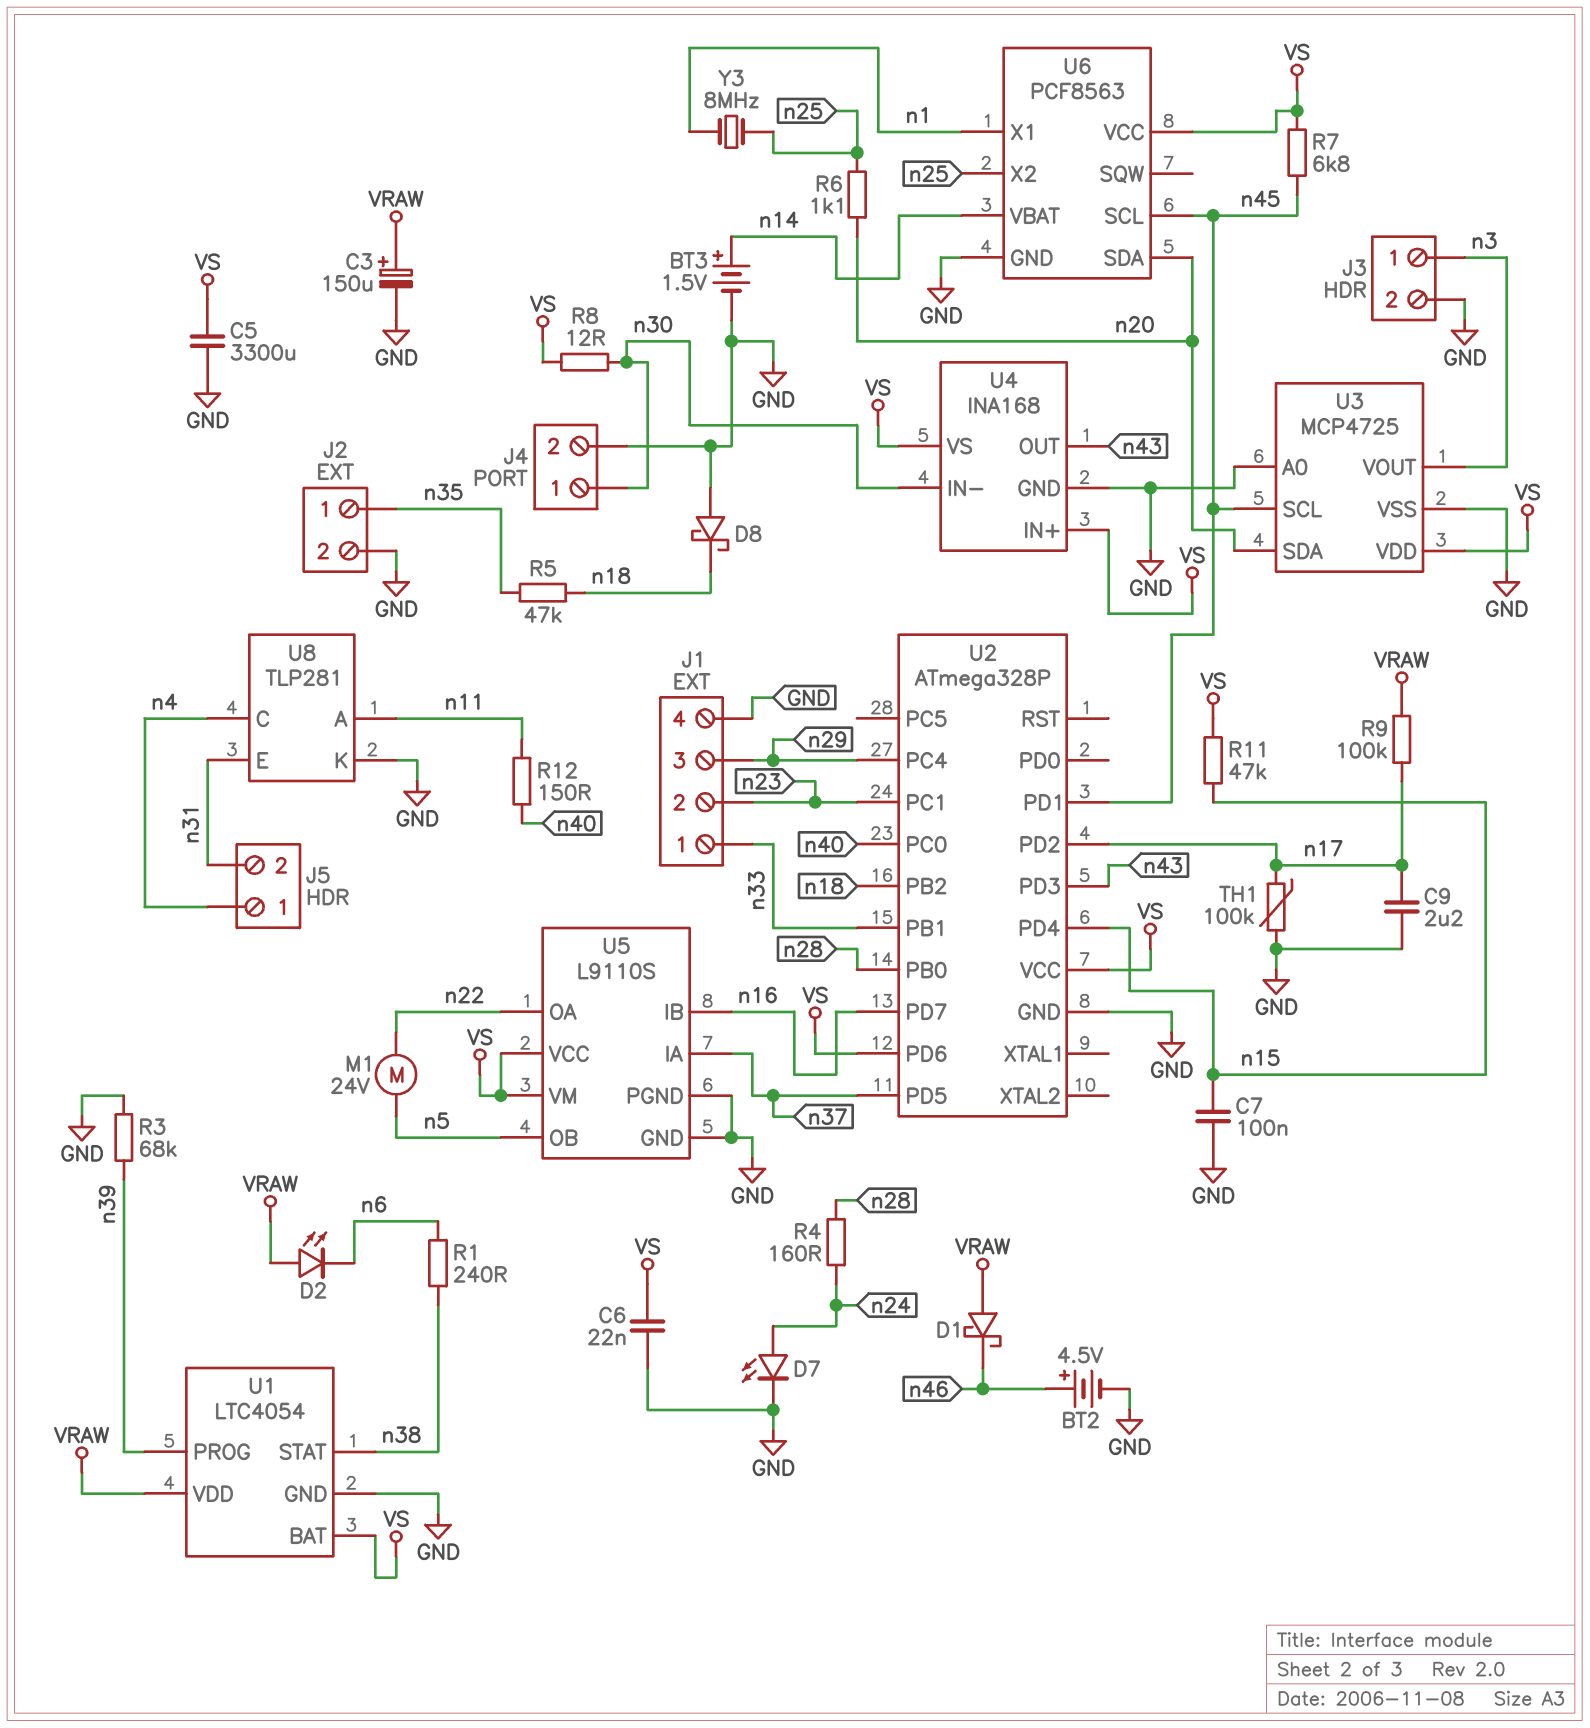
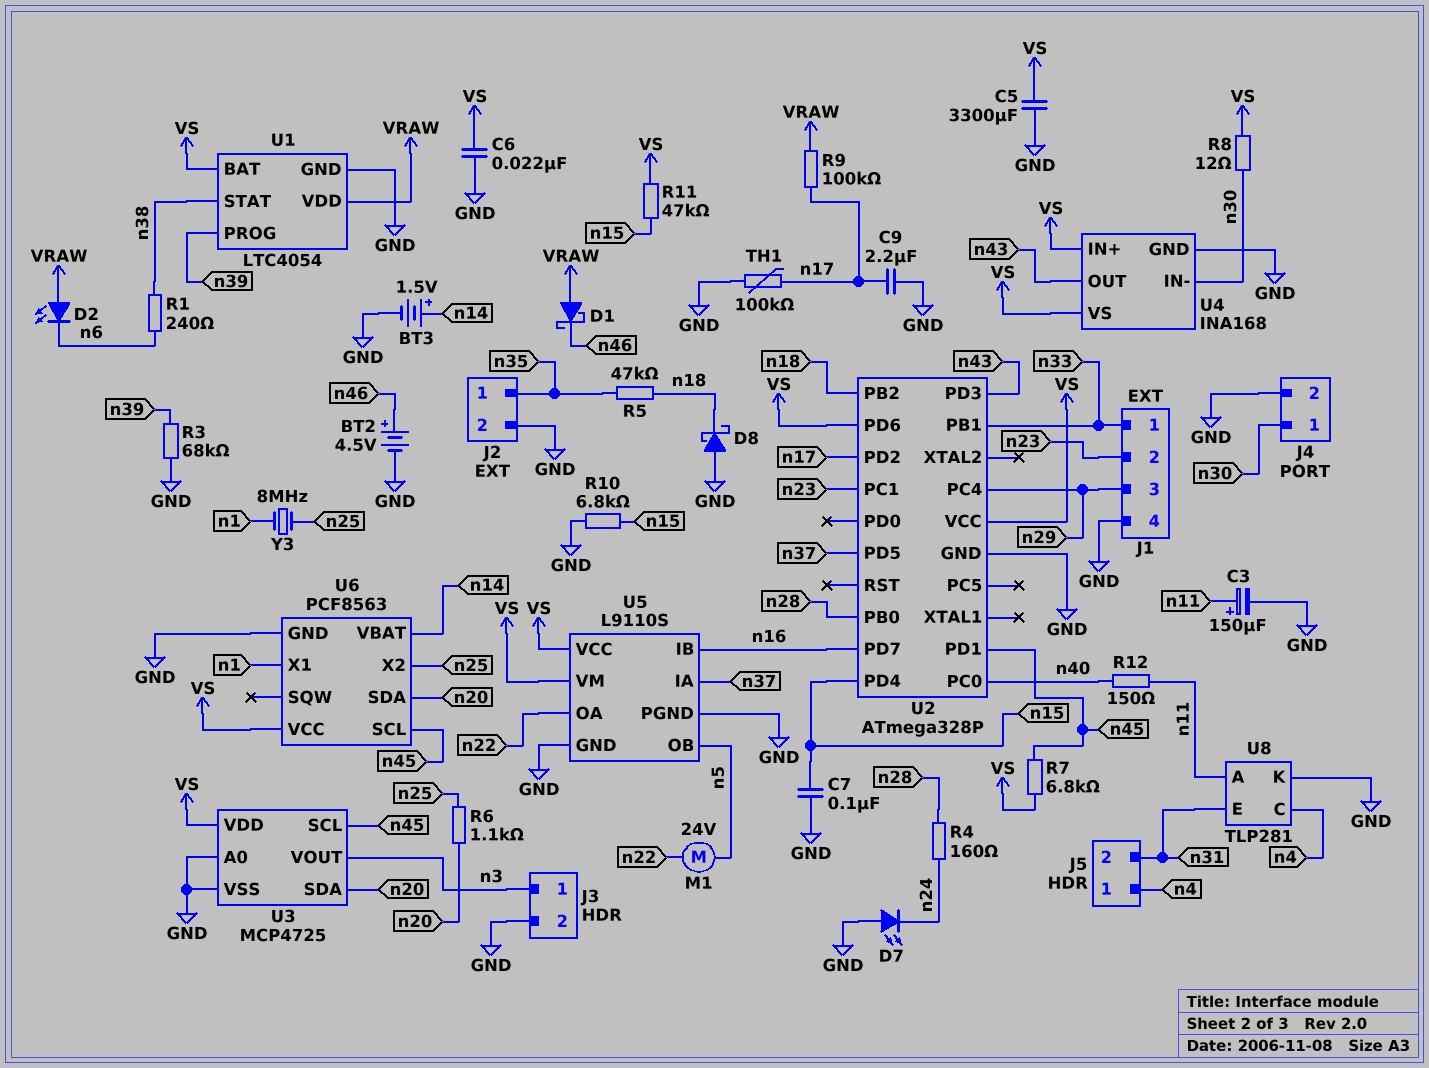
C3: 150uF (plus VRAW, minus GND) -> 150uF (plus n11, minus GND)
D7: LED (A n24, K GND) -> LED (A GND, K n24)
R10: none -> 6.8k (GND, n15)

